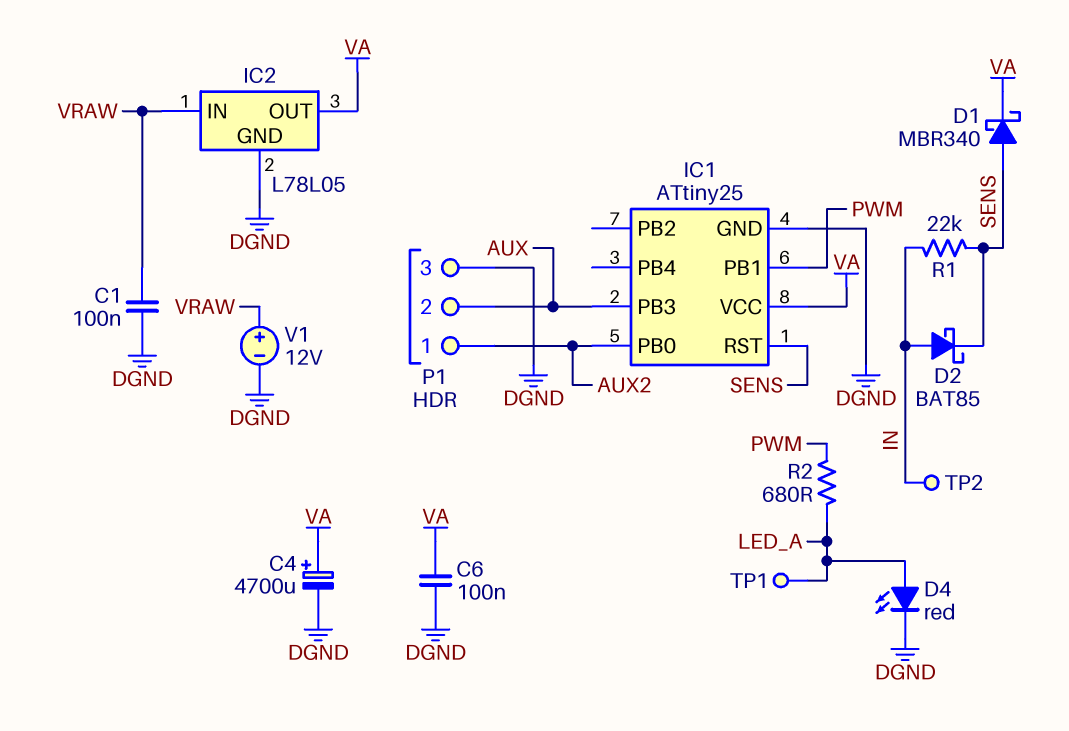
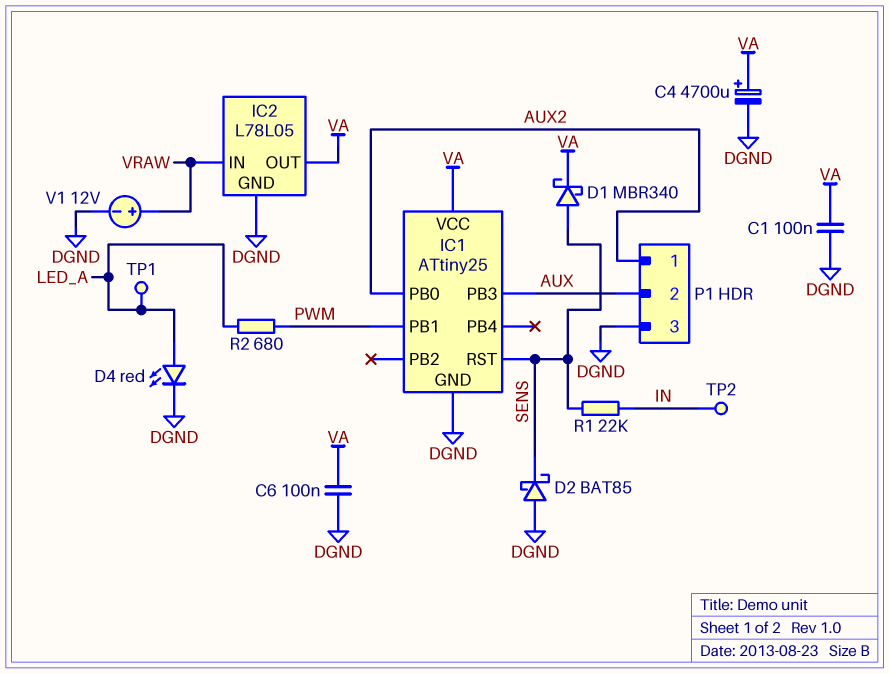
C1: 100nF (DGND, VRAW) -> 100nF (DGND, VA)
D2: schottky BAT85 (A IN, K SENS) -> schottky BAT85 (A DGND, K SENS)

